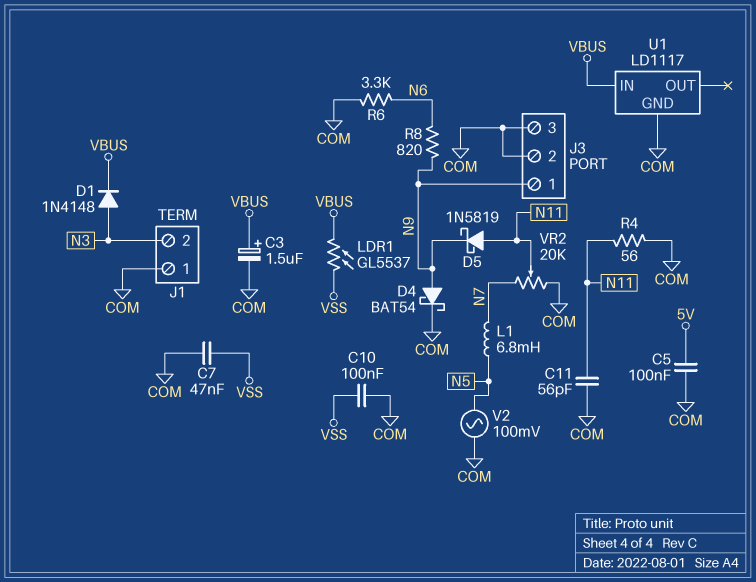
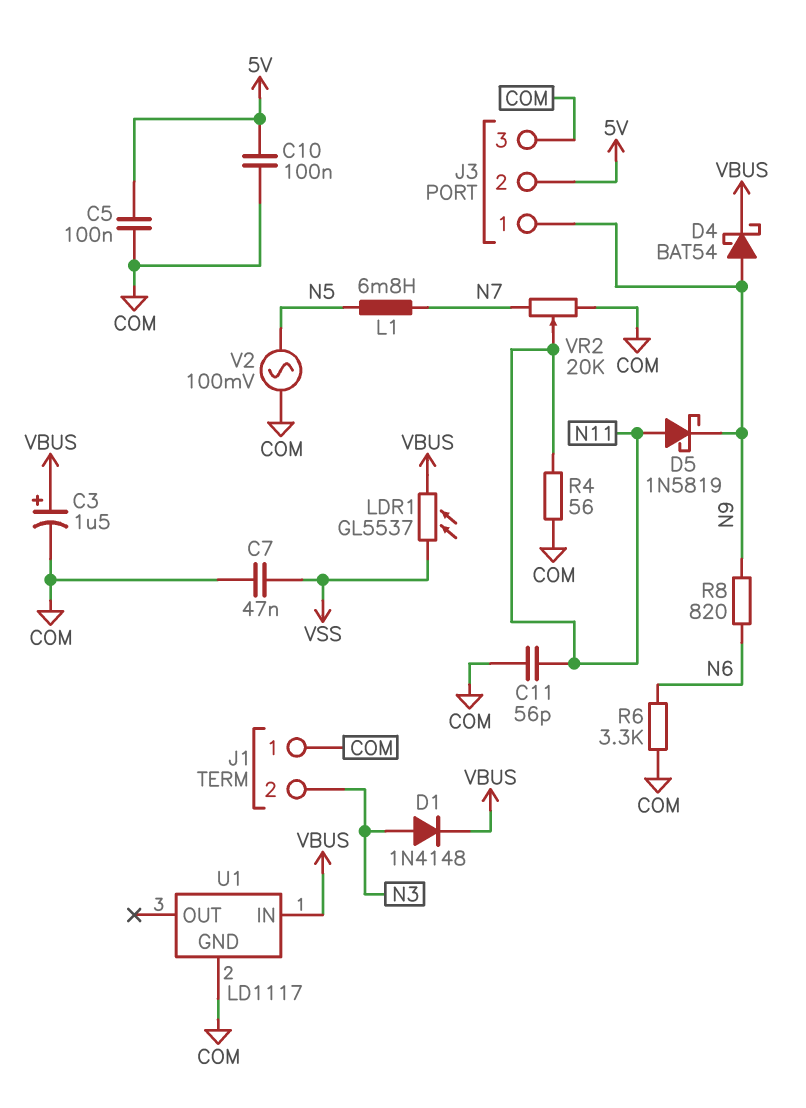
C10: 100nF (COM, VSS) -> 100nF (5V, COM)
D4: schottky BAT54 (A N9, K COM) -> schottky BAT54 (A N9, K VBUS)
J3 pin 2: COM -> 5V

